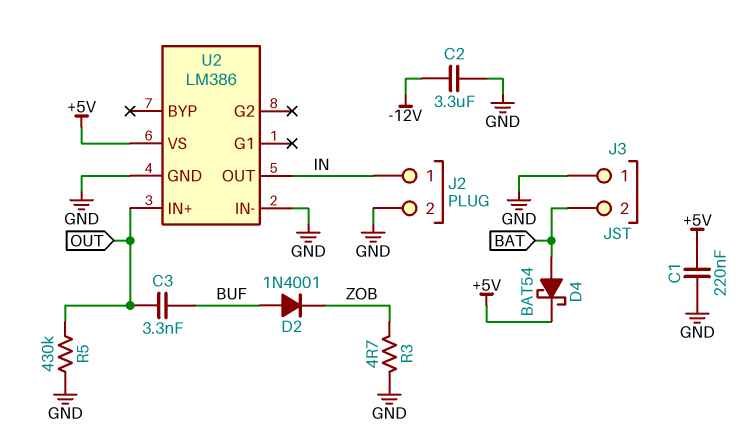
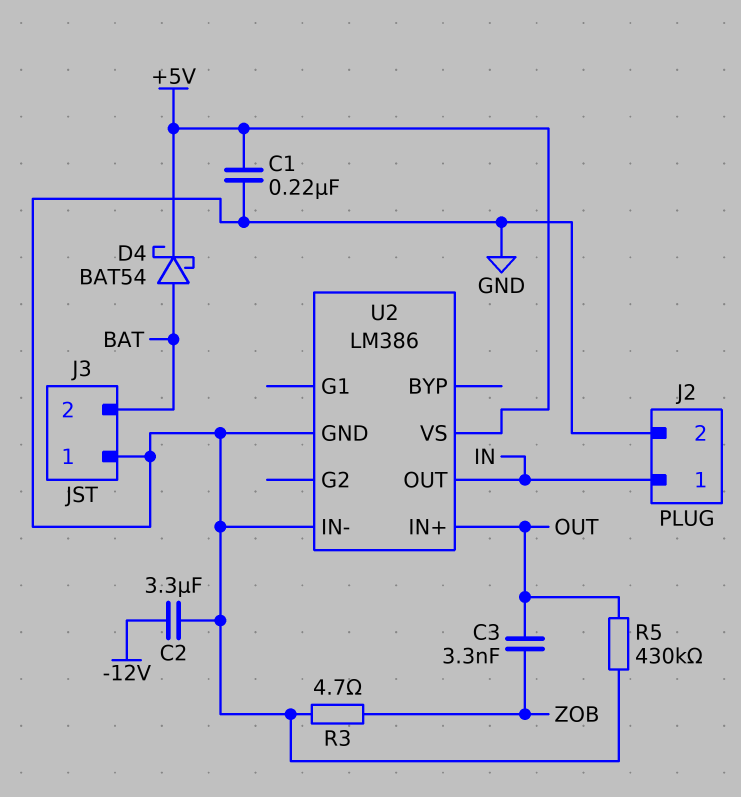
C3: 3.3nF (BUF, OUT) -> 3.3nF (OUT, ZOB)
D2: diode 1N4001 (A BUF, K ZOB) -> none

